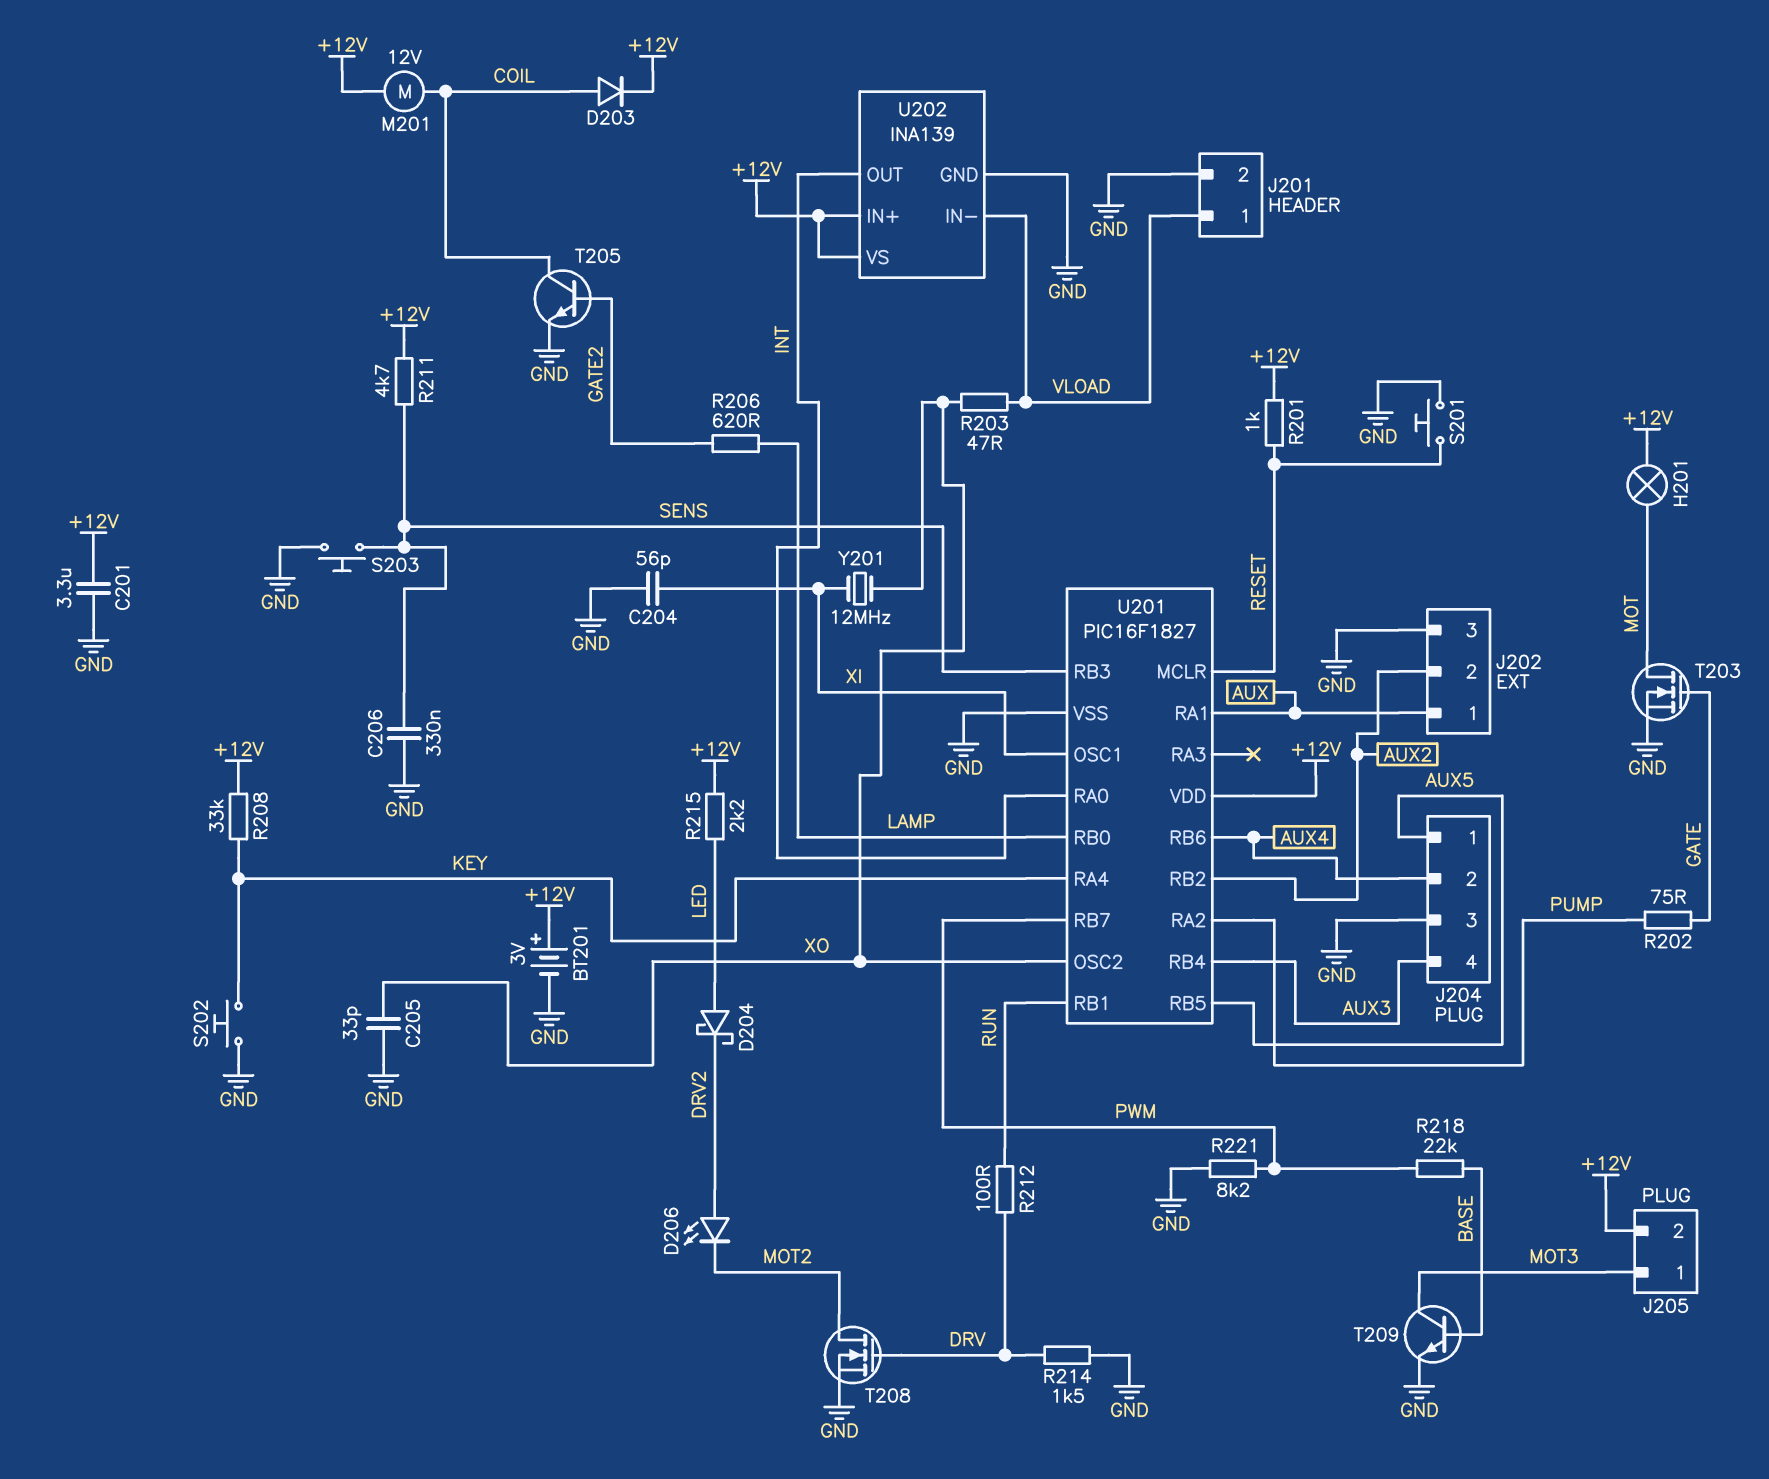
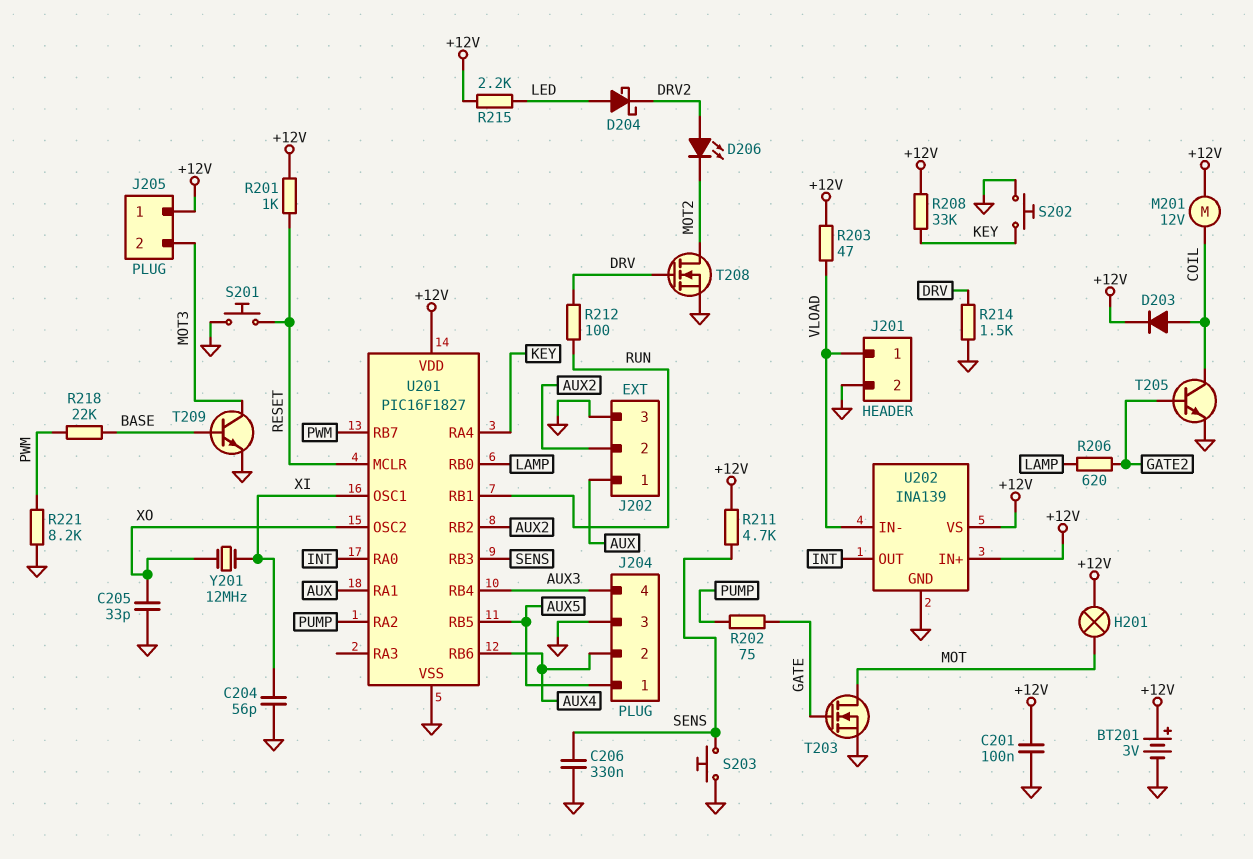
C201: 3.3uF (+12V, GND) -> 100nF (+12V, GND)
J205 pin 1: MOT3 -> +12V
J205 pin 2: +12V -> MOT3
R203: 47 (VLOAD, XO) -> 47 (+12V, VLOAD)

